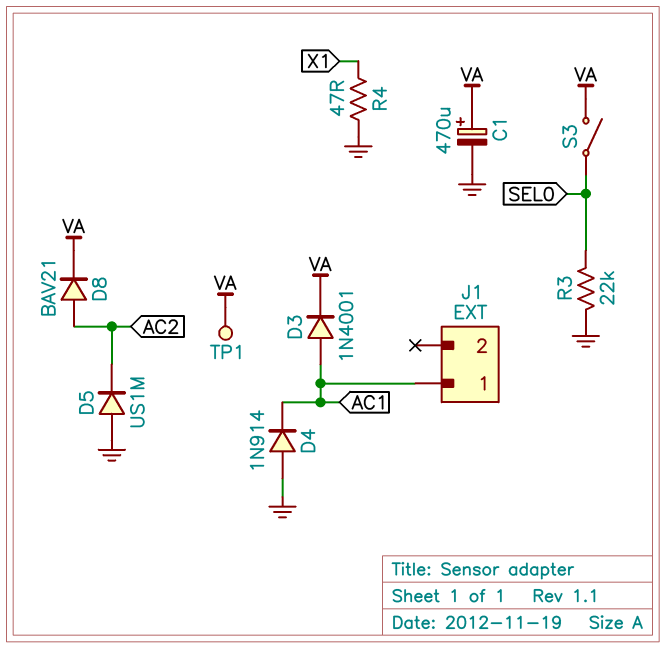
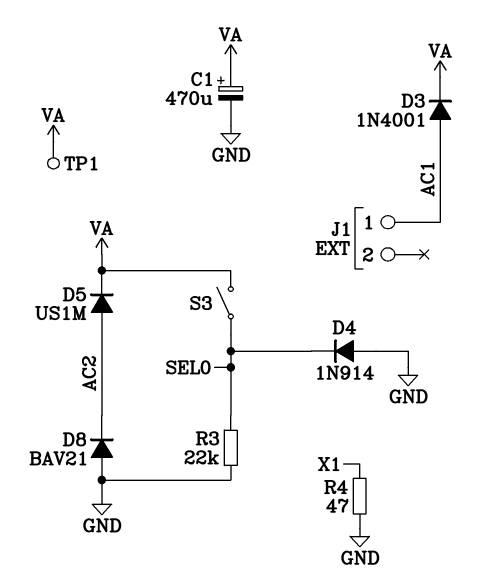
D4: diode 1N914 (A GND, K AC1) -> diode 1N914 (A GND, K SEL0)
D5: diode US1M (A GND, K AC2) -> diode US1M (A AC2, K VA)
D8: diode BAV21 (A AC2, K VA) -> diode BAV21 (A GND, K AC2)

